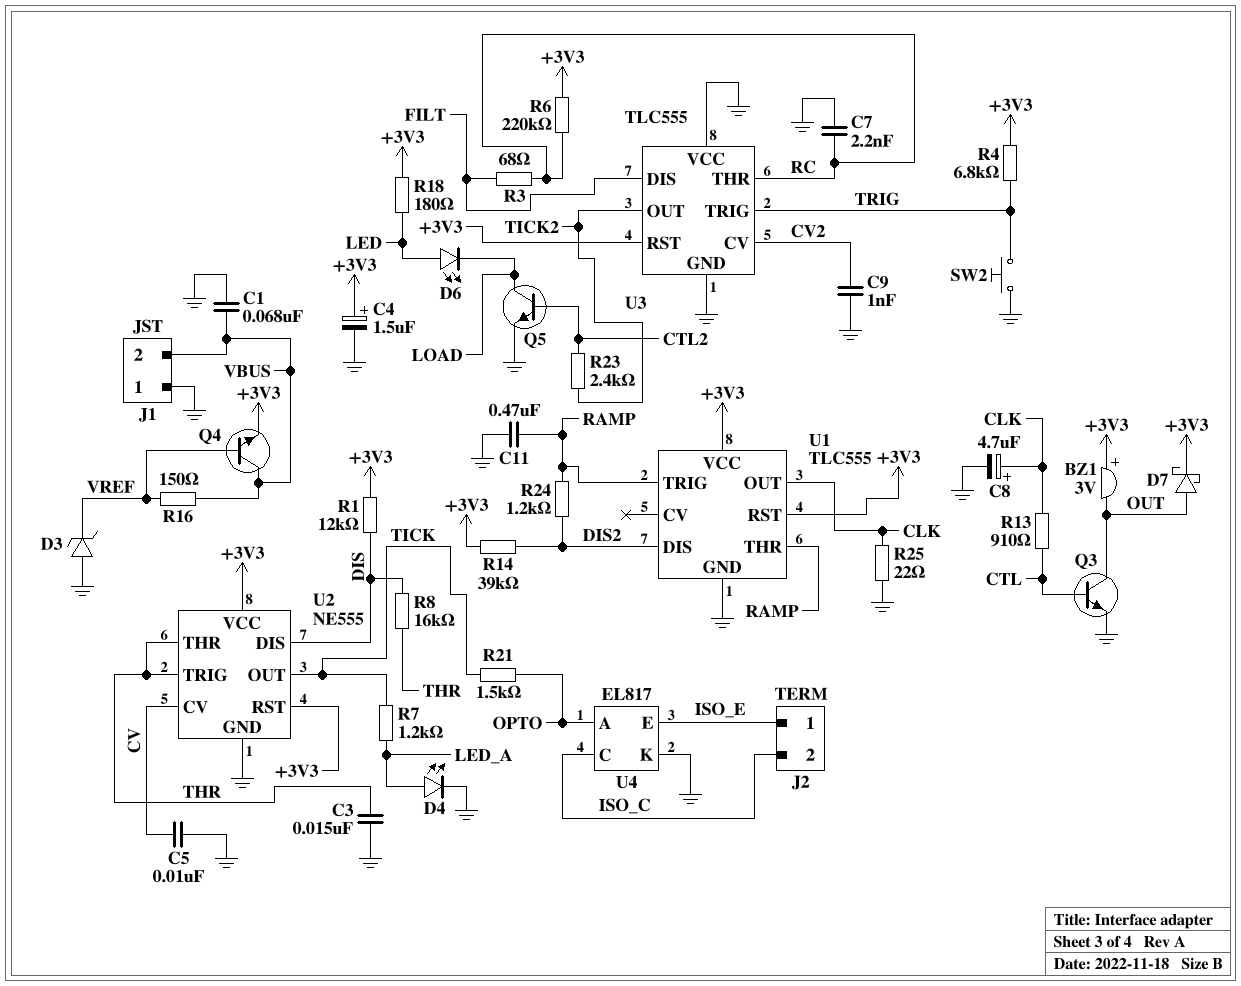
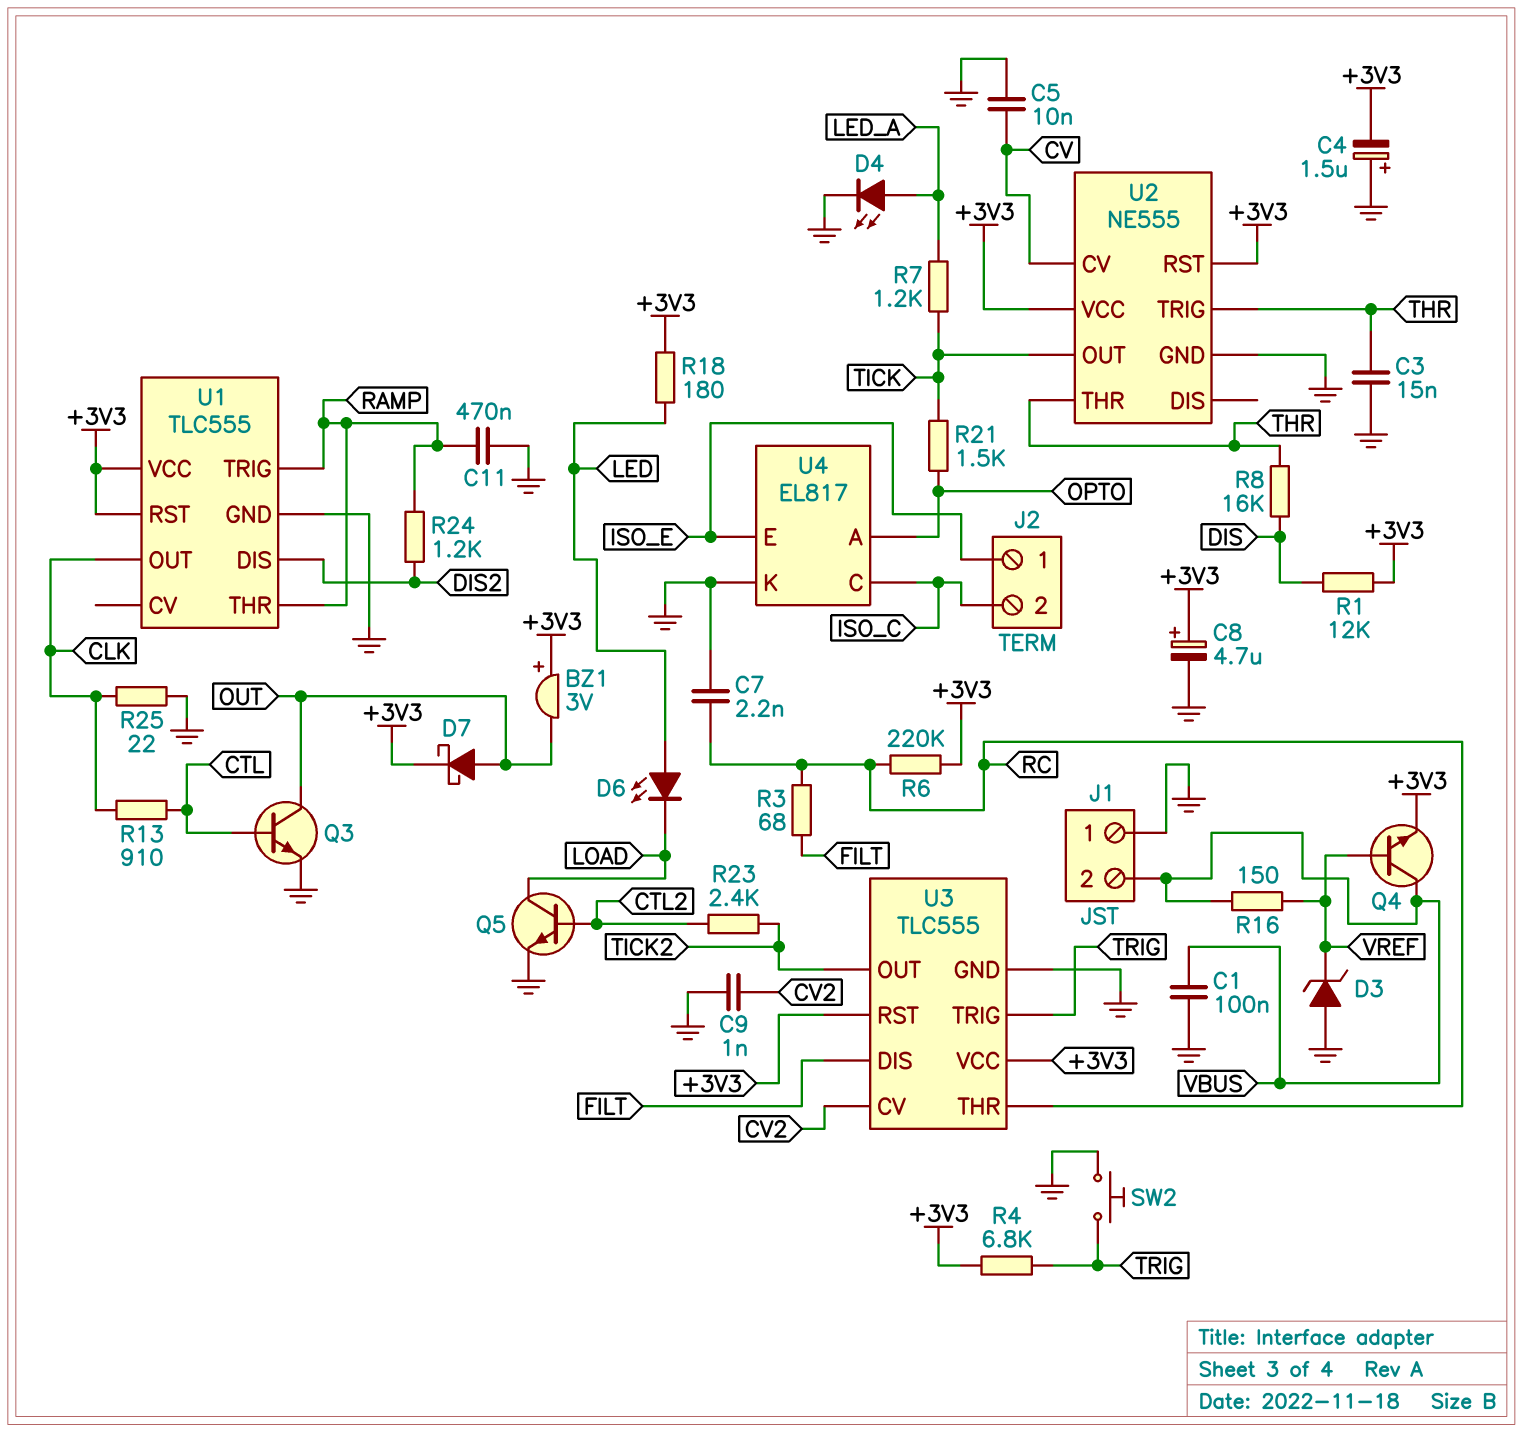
C1: 68nF (GND, VBUS) -> 100nF (GND, VBUS)
C4: 1.5uF (plus +3V3, minus GND) -> 1.5uF (plus GND, minus +3V3)
C8: 4.7uF (plus CLK, minus GND) -> 4.7uF (plus +3V3, minus GND)
R14: 39k (+3V3, DIS2) -> none
U2 pin DIS: DIS -> none
U3 pin VCC: GND -> +3V3

